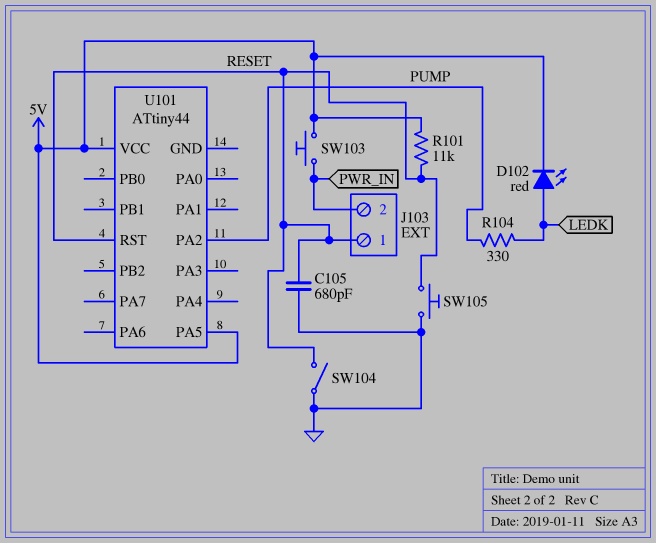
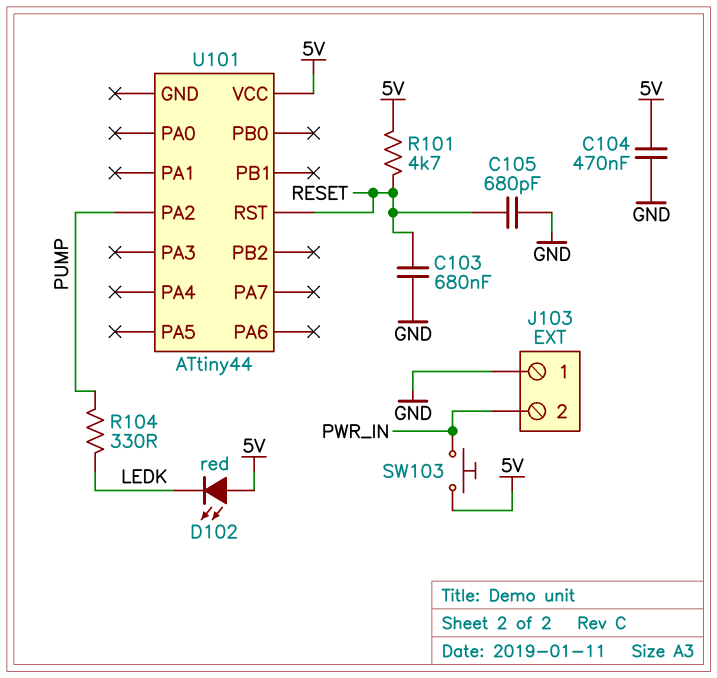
C103: none -> 680nF (GND, RESET)
C104: none -> 470nF (5V, GND)
D102: LED red (A LEDK, K 5V) -> LED red (A 5V, K LEDK)
J103 pin 1: RESET -> GND
R101: 11k (5V, RESET) -> 4.7k (5V, RESET)
SW104: switch (GND, RESET) -> none
SW105: button (GND, RESET) -> none
U101 pin PA5: 5V -> none

